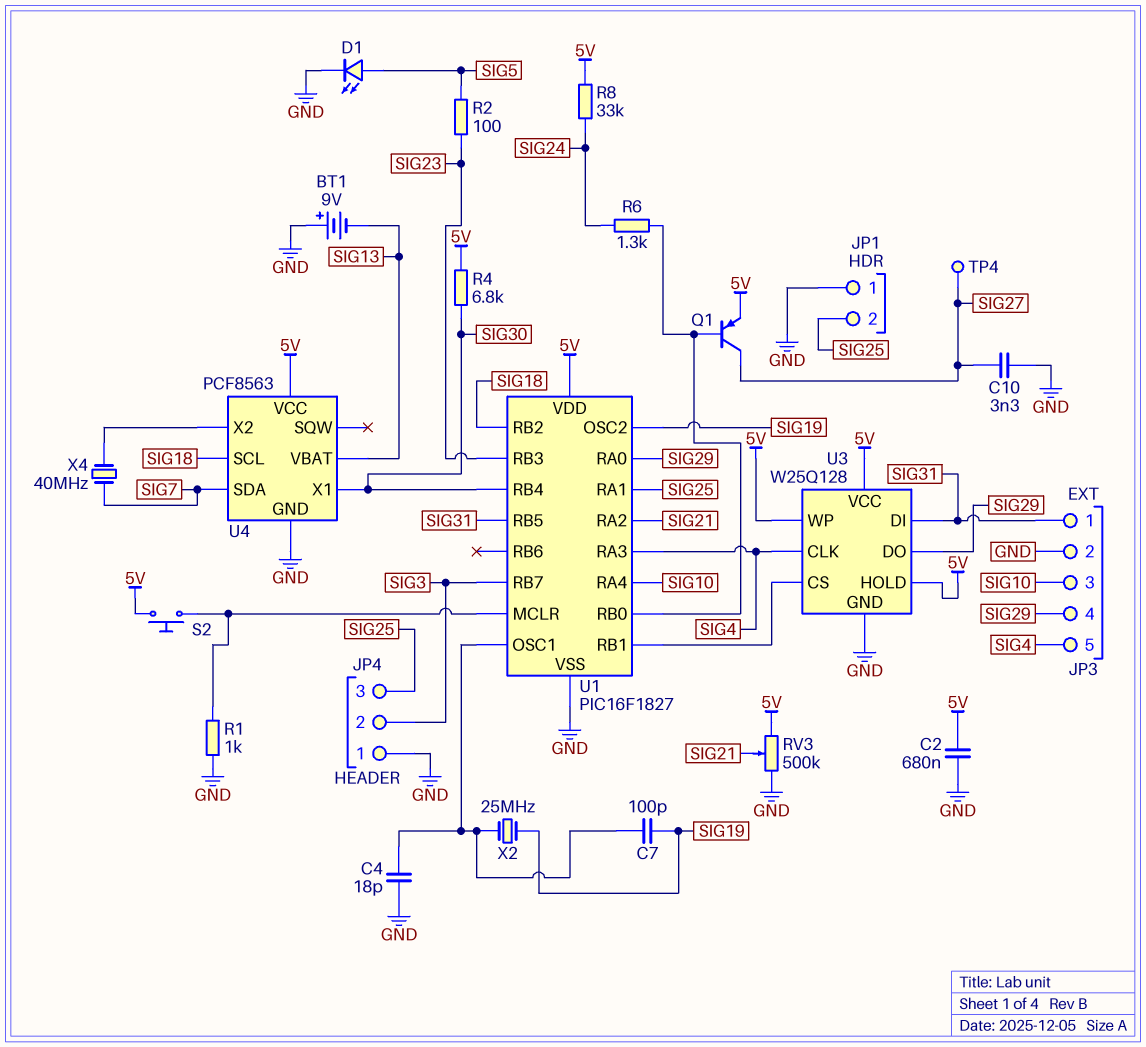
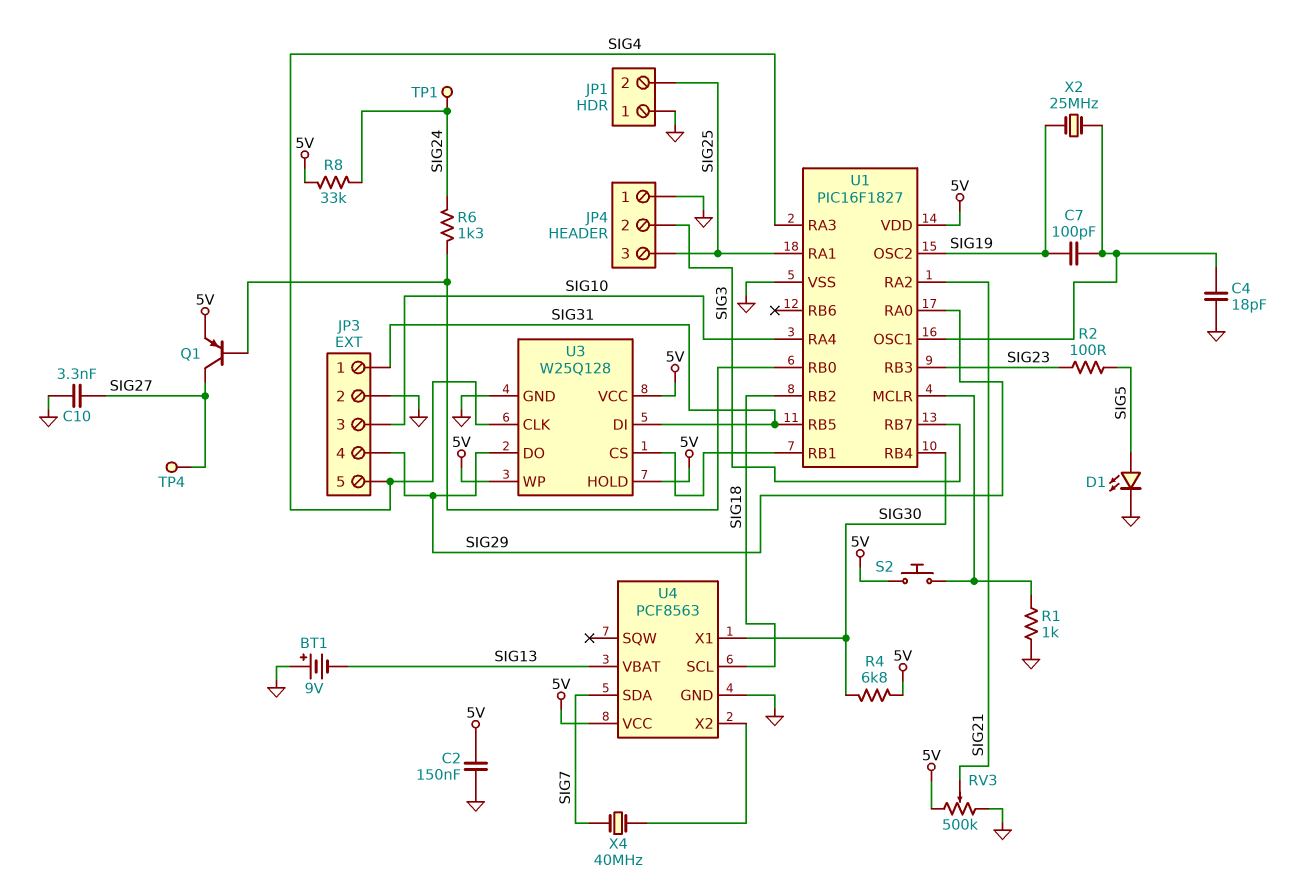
C2: 680nF (5V, GND) -> 150nF (5V, GND)
TP1: none -> test point (SIG24)

